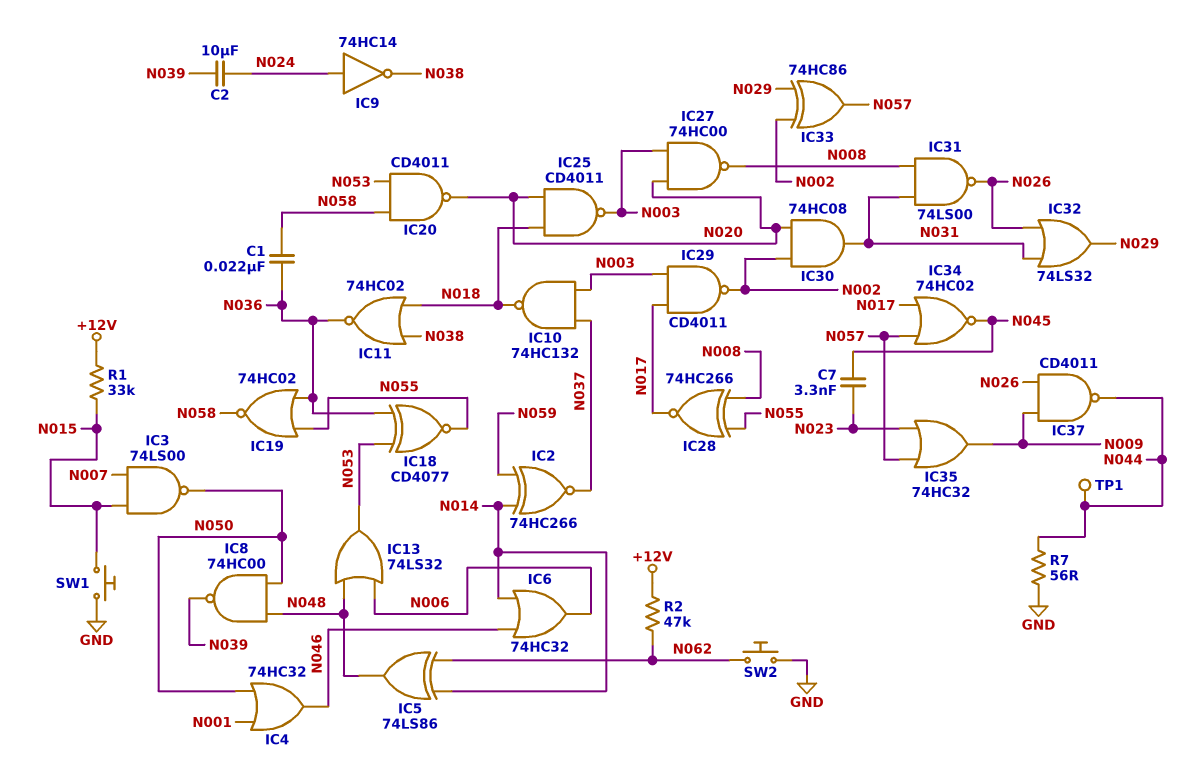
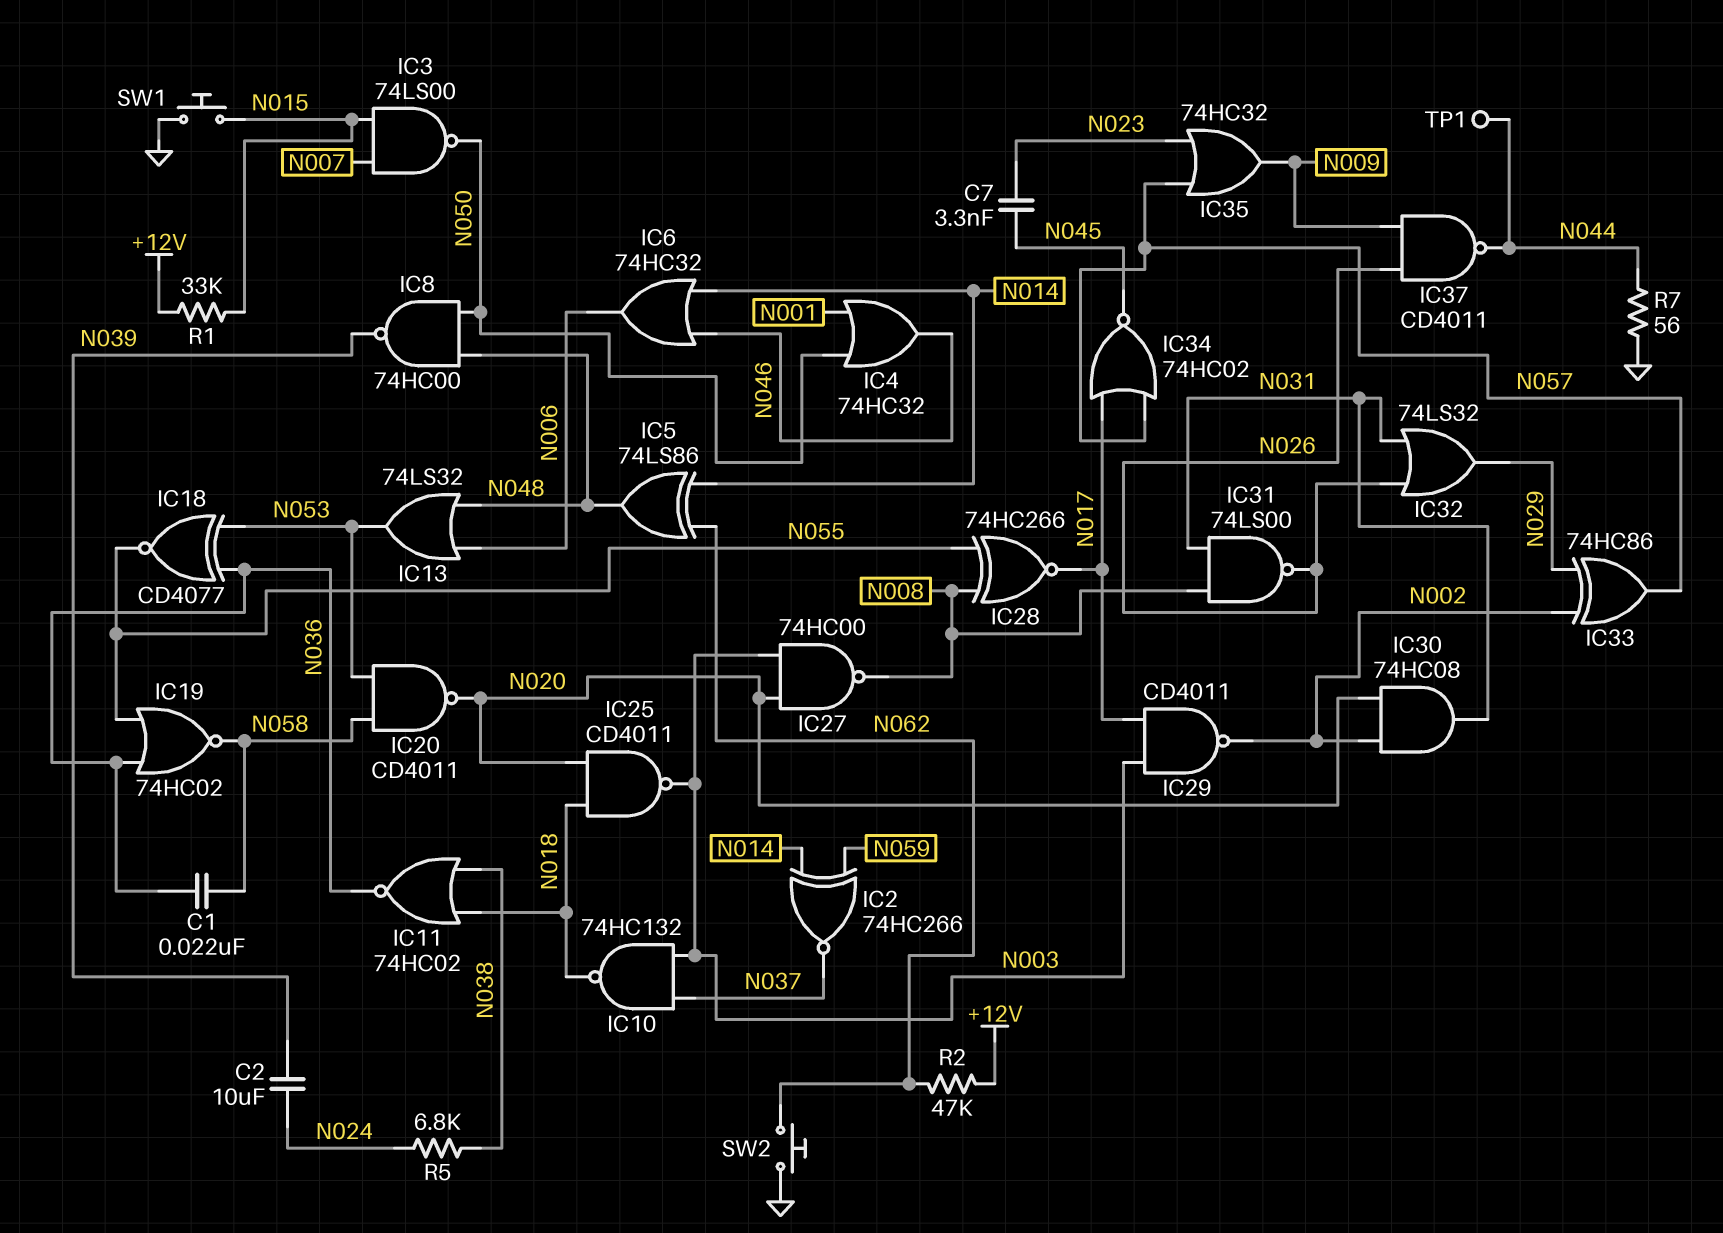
IC9: NOT 74HC14 (in N024, out N038) -> none
R5: none -> 6.8k (N024, N038)

